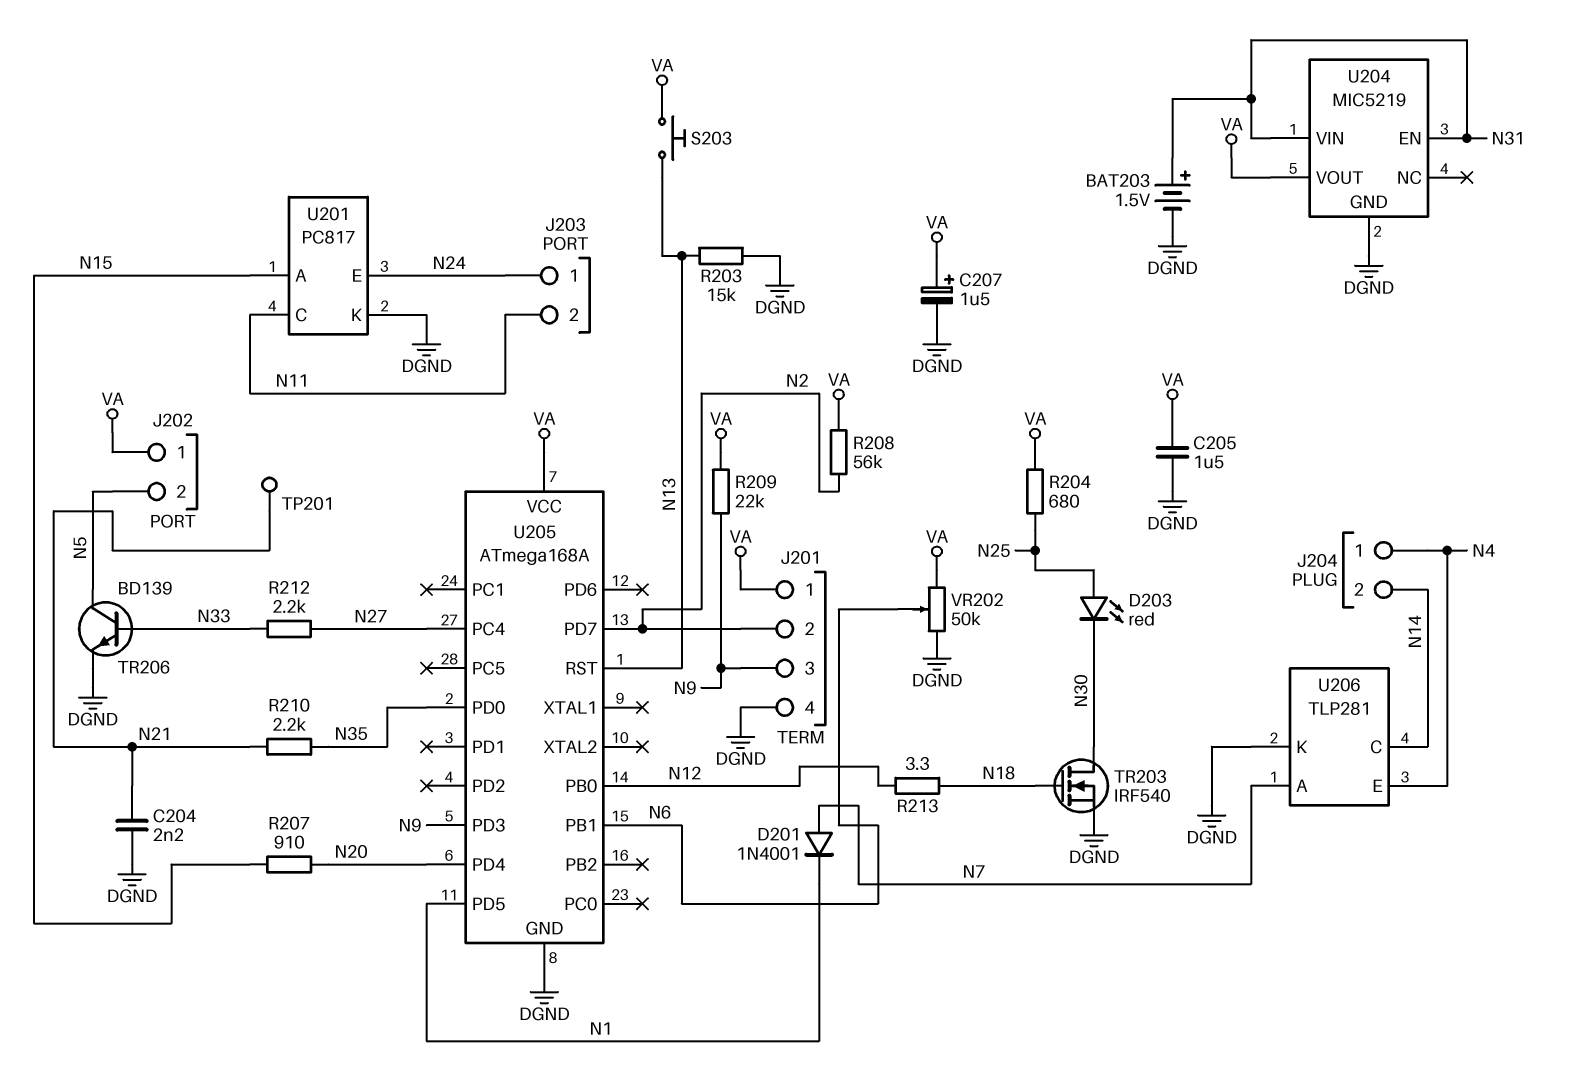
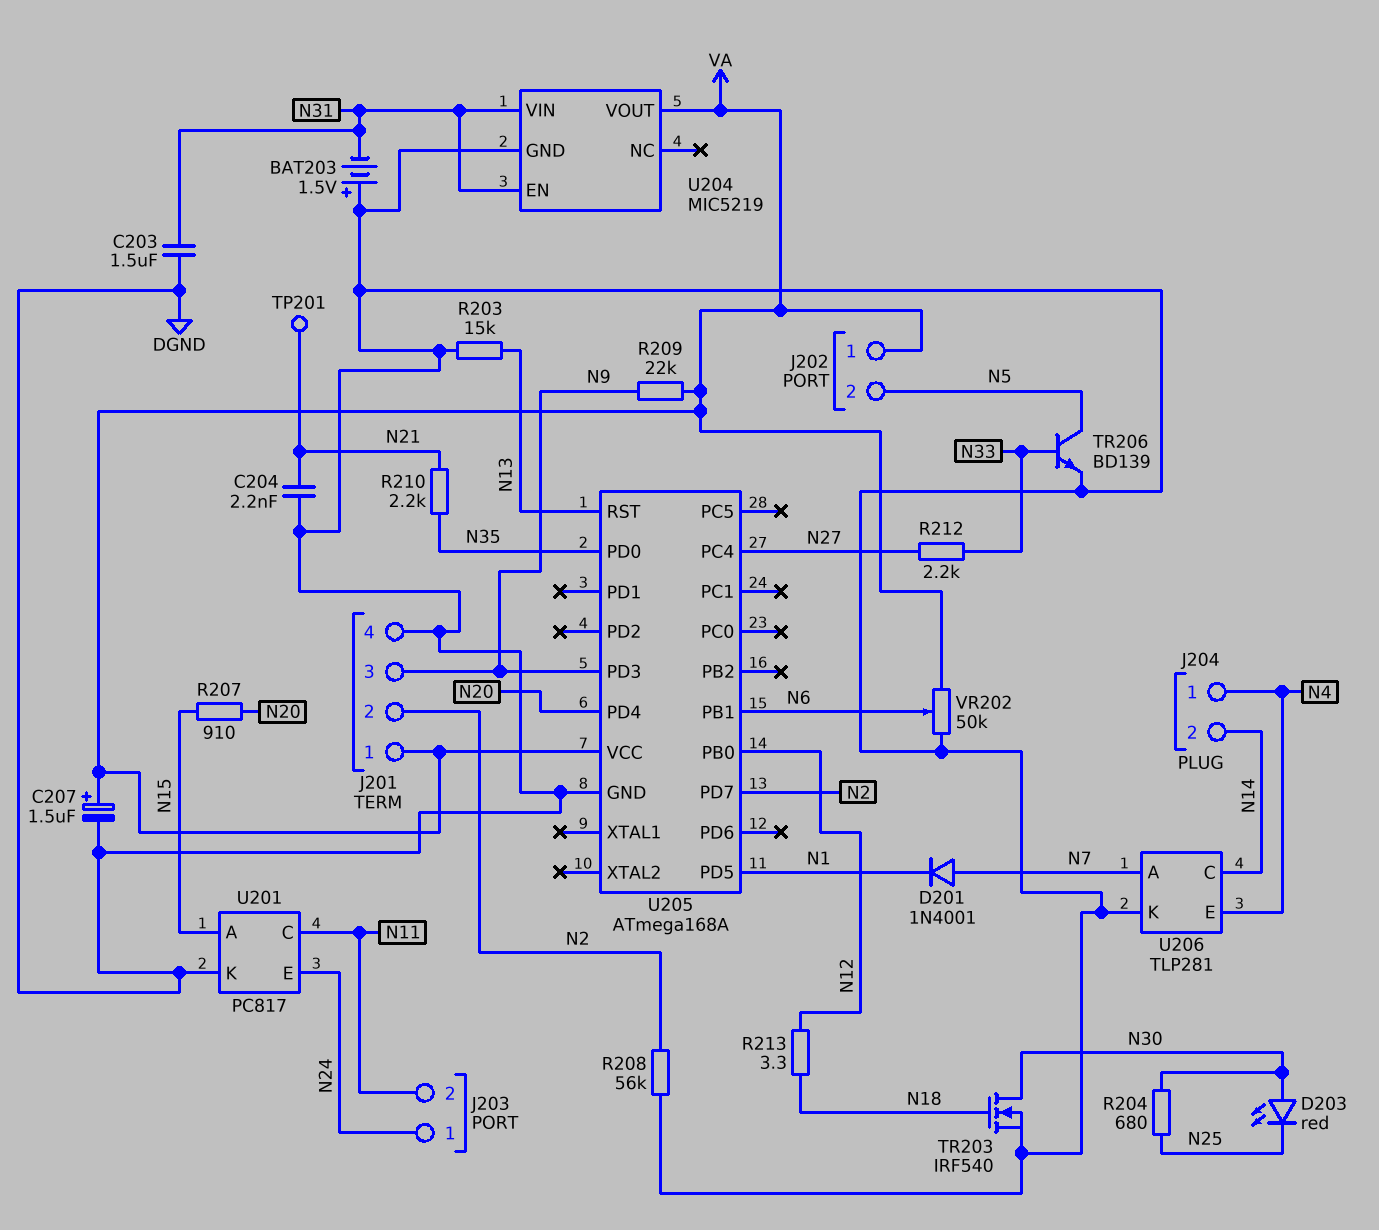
BAT203: 1.5V (plus N31, minus DGND) -> 1.5V (plus DGND, minus N31)
C203: none -> 1.5uF (DGND, N31)
C205: 1.5uF (DGND, VA) -> none
D203: LED red (A N25, K N30) -> LED red (A N30, K N25)
R204: 680 (N25, VA) -> 680 (N25, N30)
R208: 56k (N2, VA) -> 56k (DGND, N2)
S203: button (N13, VA) -> none

